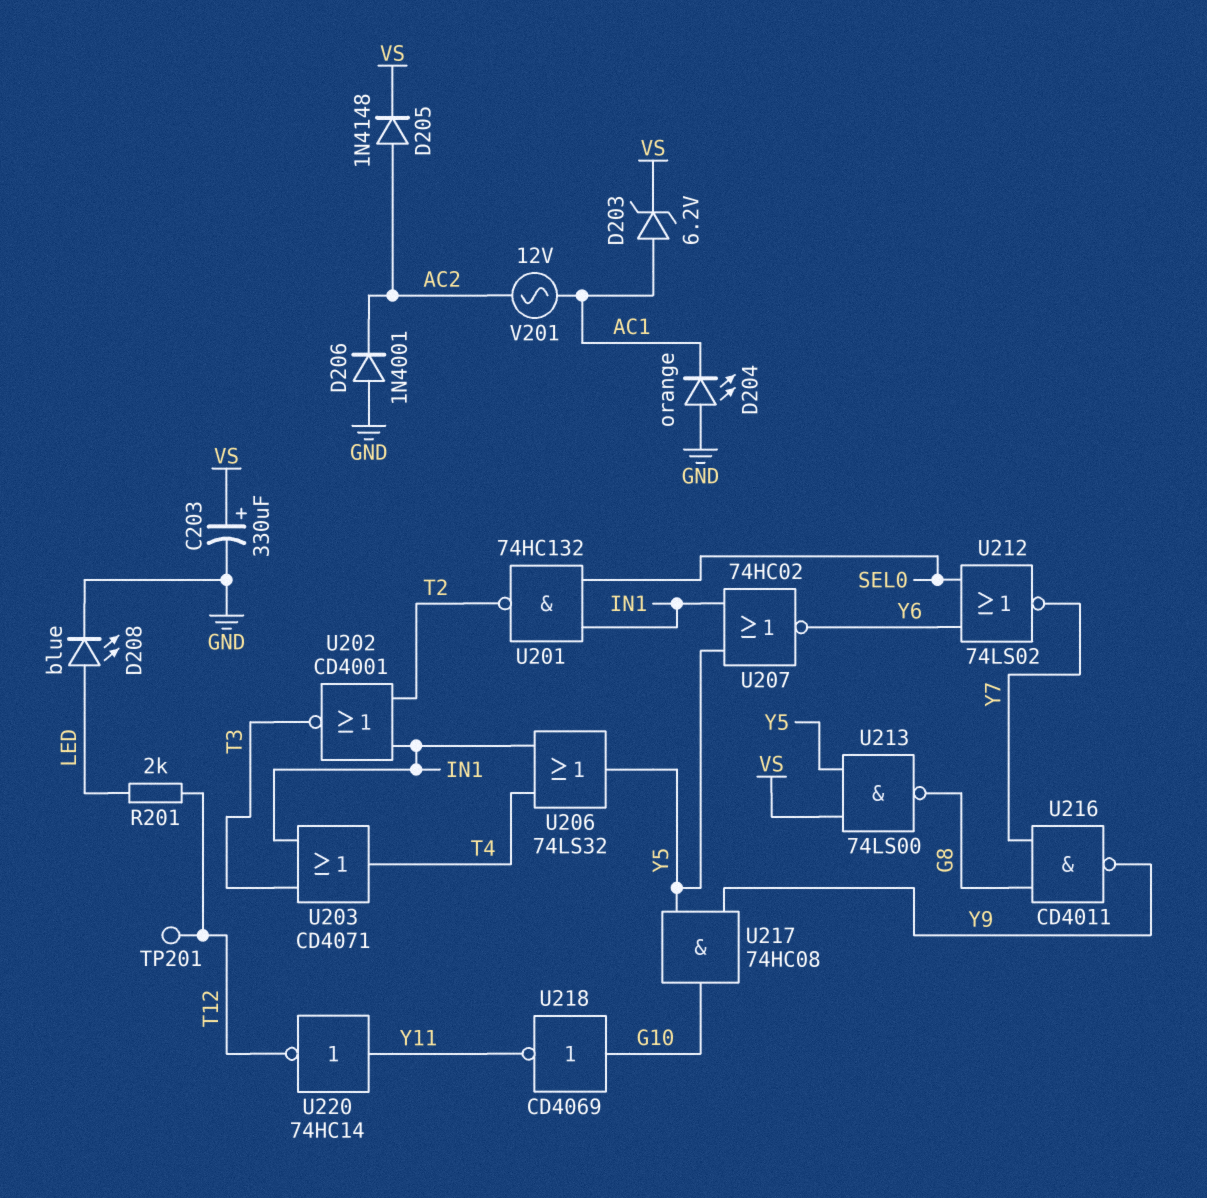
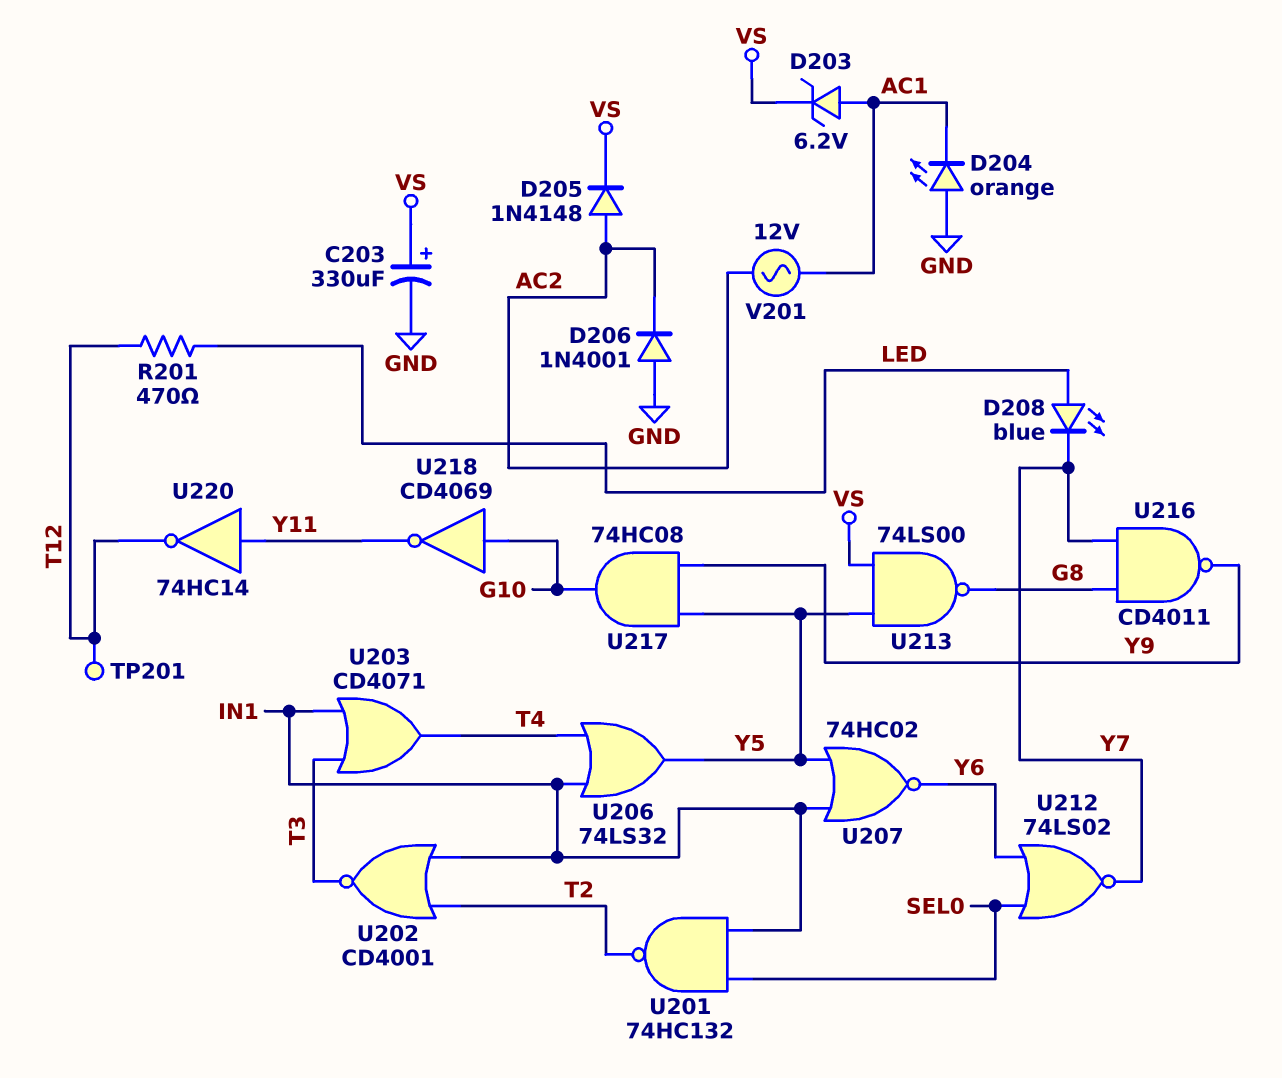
D208: LED blue (A LED, K GND) -> LED blue (A LED, K Y7)
R201: 2k (LED, T12) -> 470 (LED, T12)

